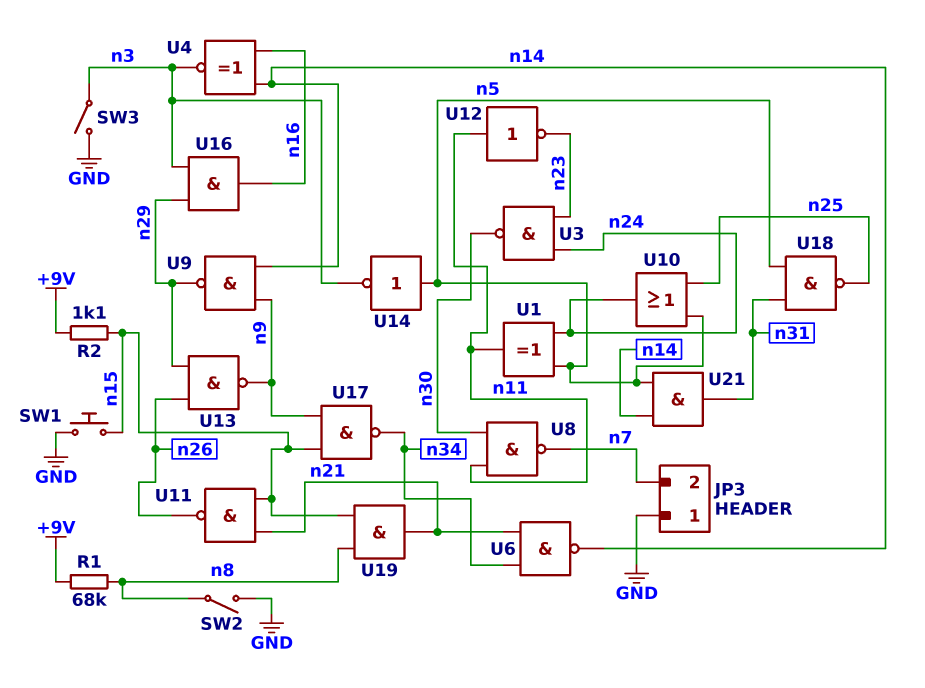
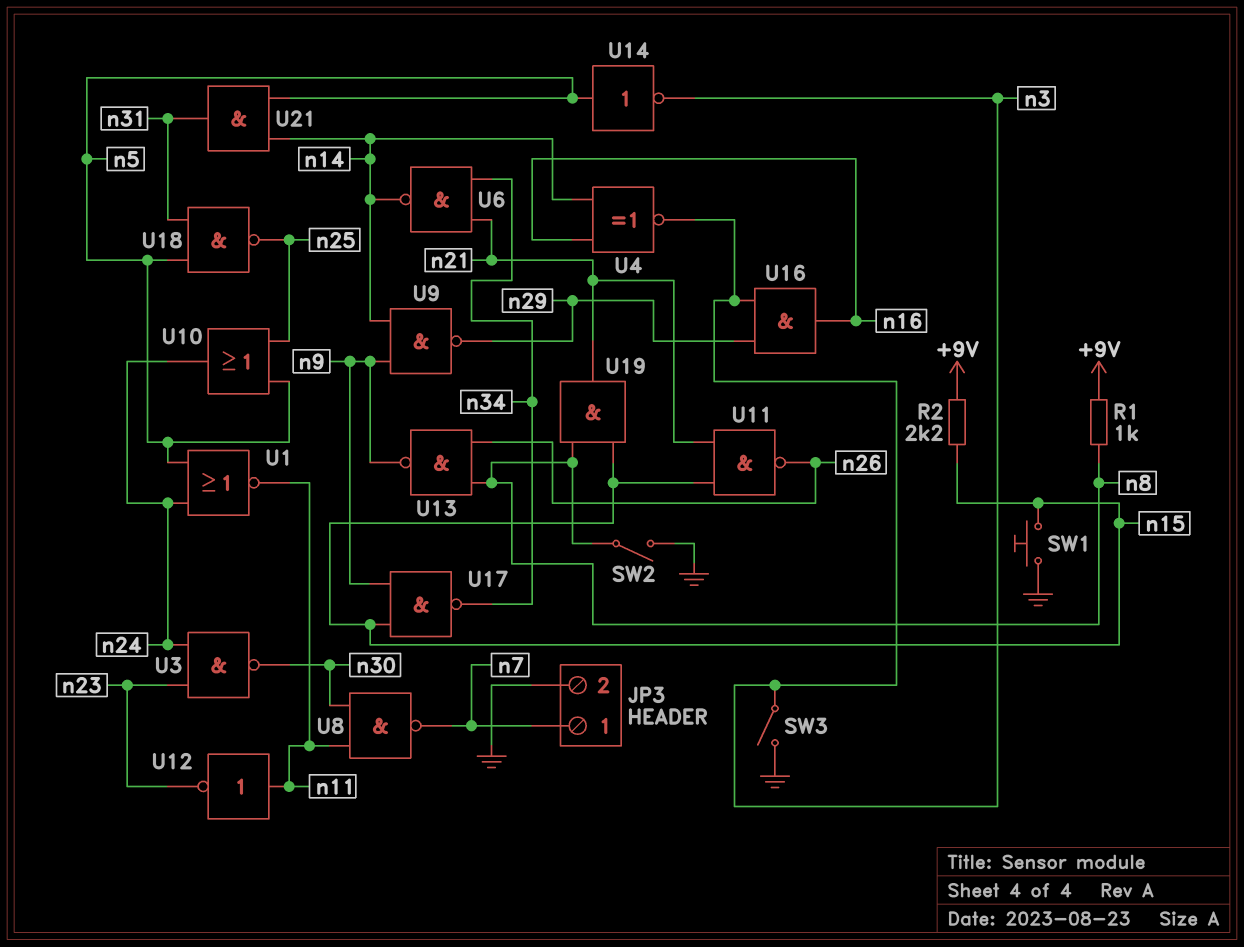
JP3 pin 1: GND -> n7
JP3 pin 2: n7 -> GND
R1: 68k (+9V, n8) -> 1k (+9V, n8)
R2: 1.1k (+9V, n15) -> 2.2k (+9V, n15)
U1: XOR (in n5, in n24, out n11) -> NOR (in n5, in n24, out n11)
U13: NAND (in n26, in n29, out n9) -> NAND (in n8, in n26, out n9)

